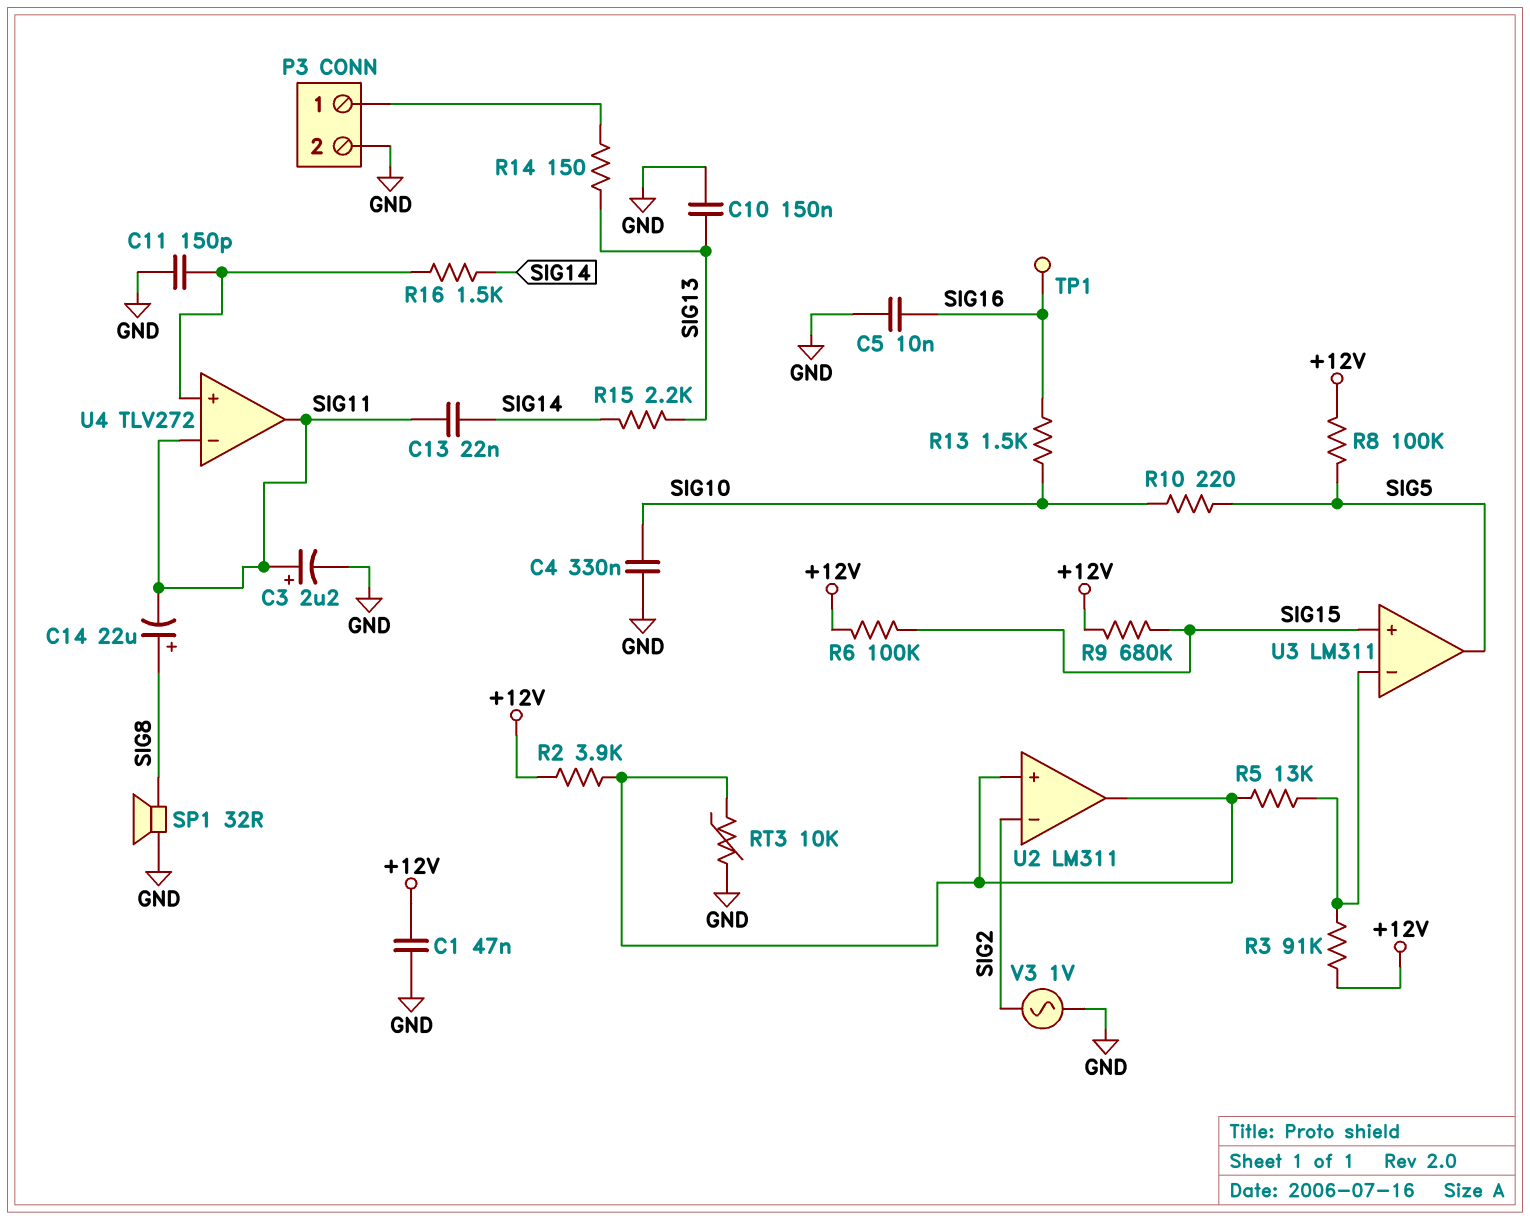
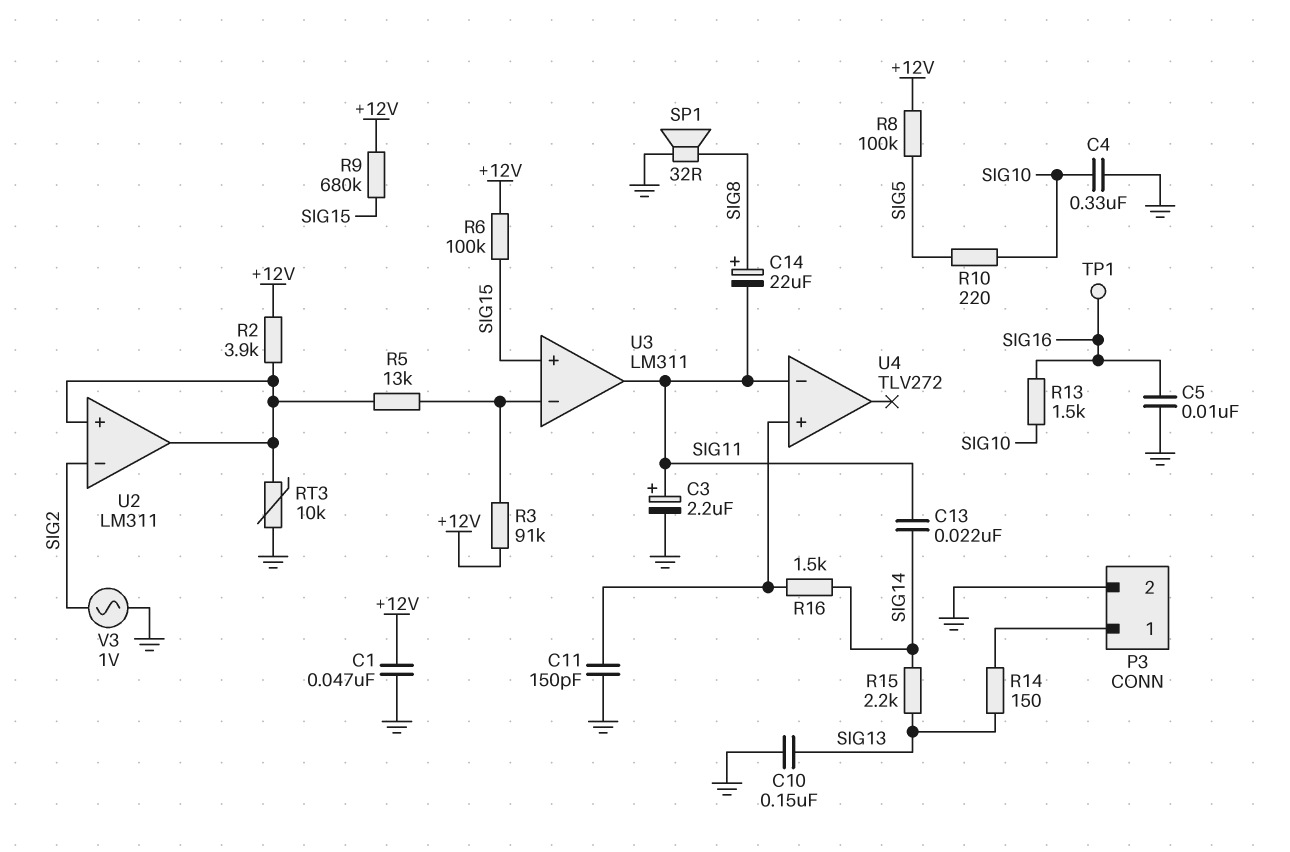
U3 pin out: SIG5 -> SIG11
U4 pin out: SIG11 -> none

